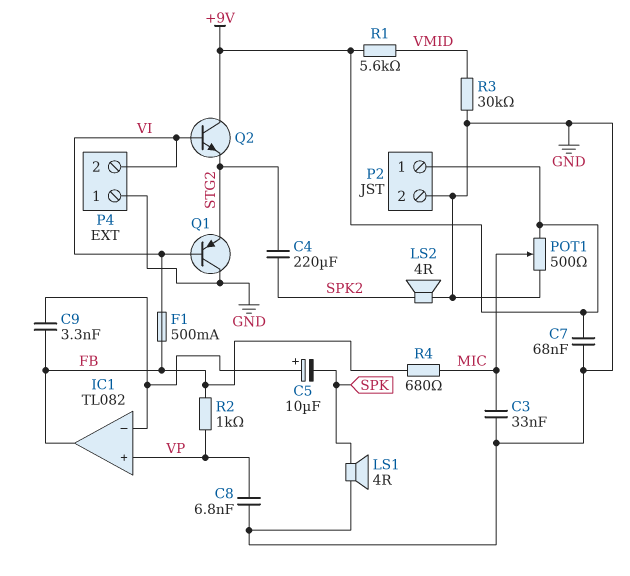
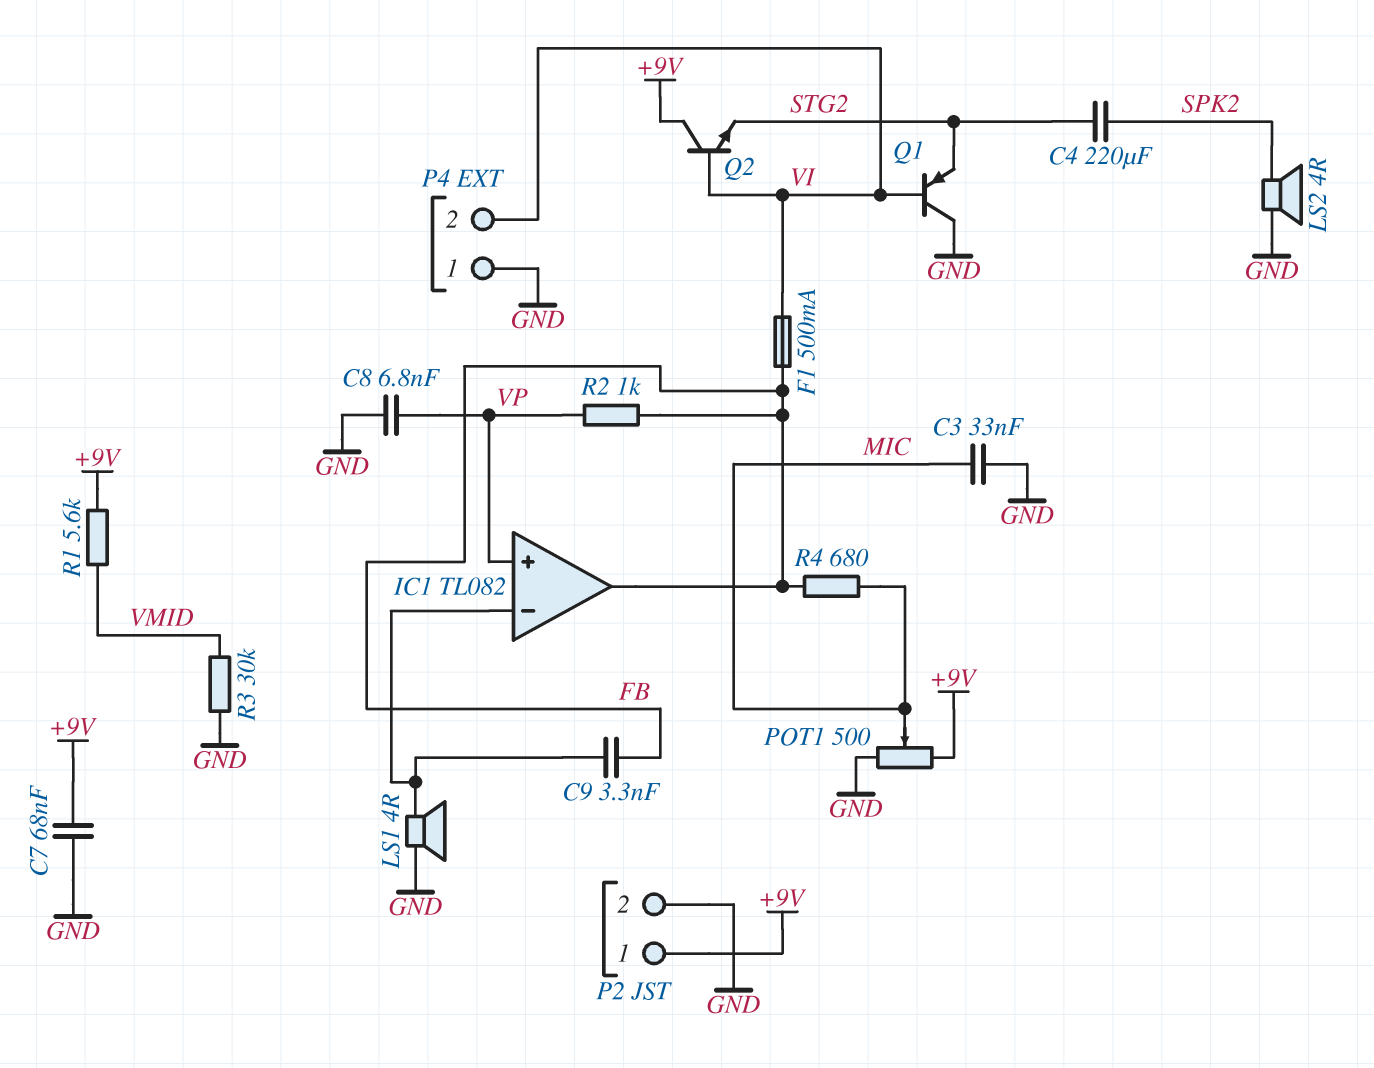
C5: 10uF (plus IC1/in-, minus SPK) -> none
LS1: speaker 4R (GND, SPK) -> speaker 4R (GND, IC1/in-)

